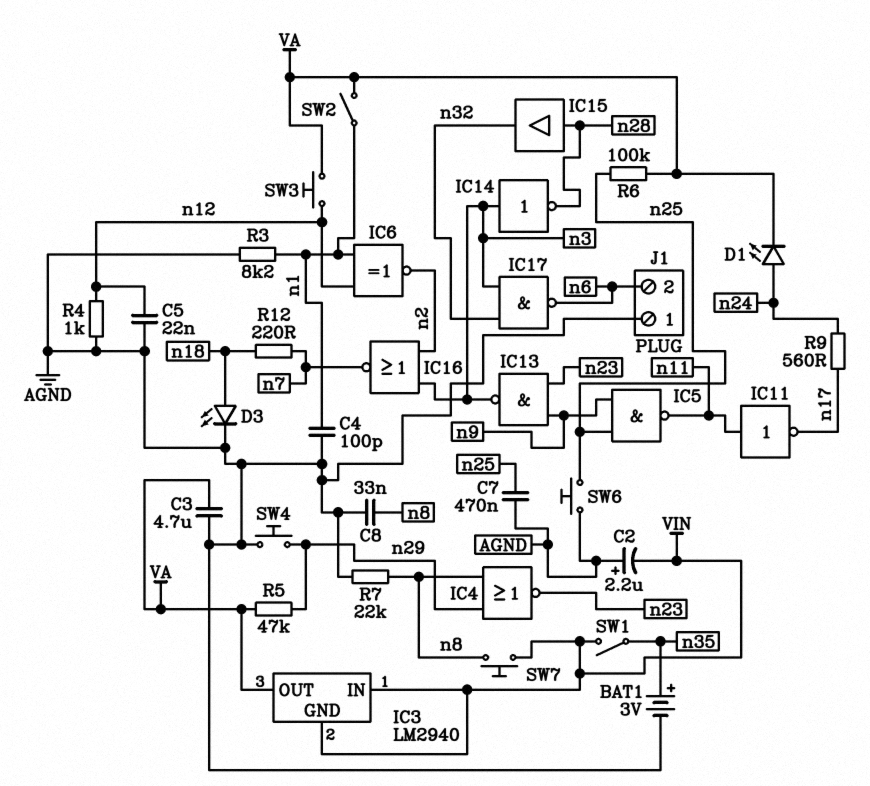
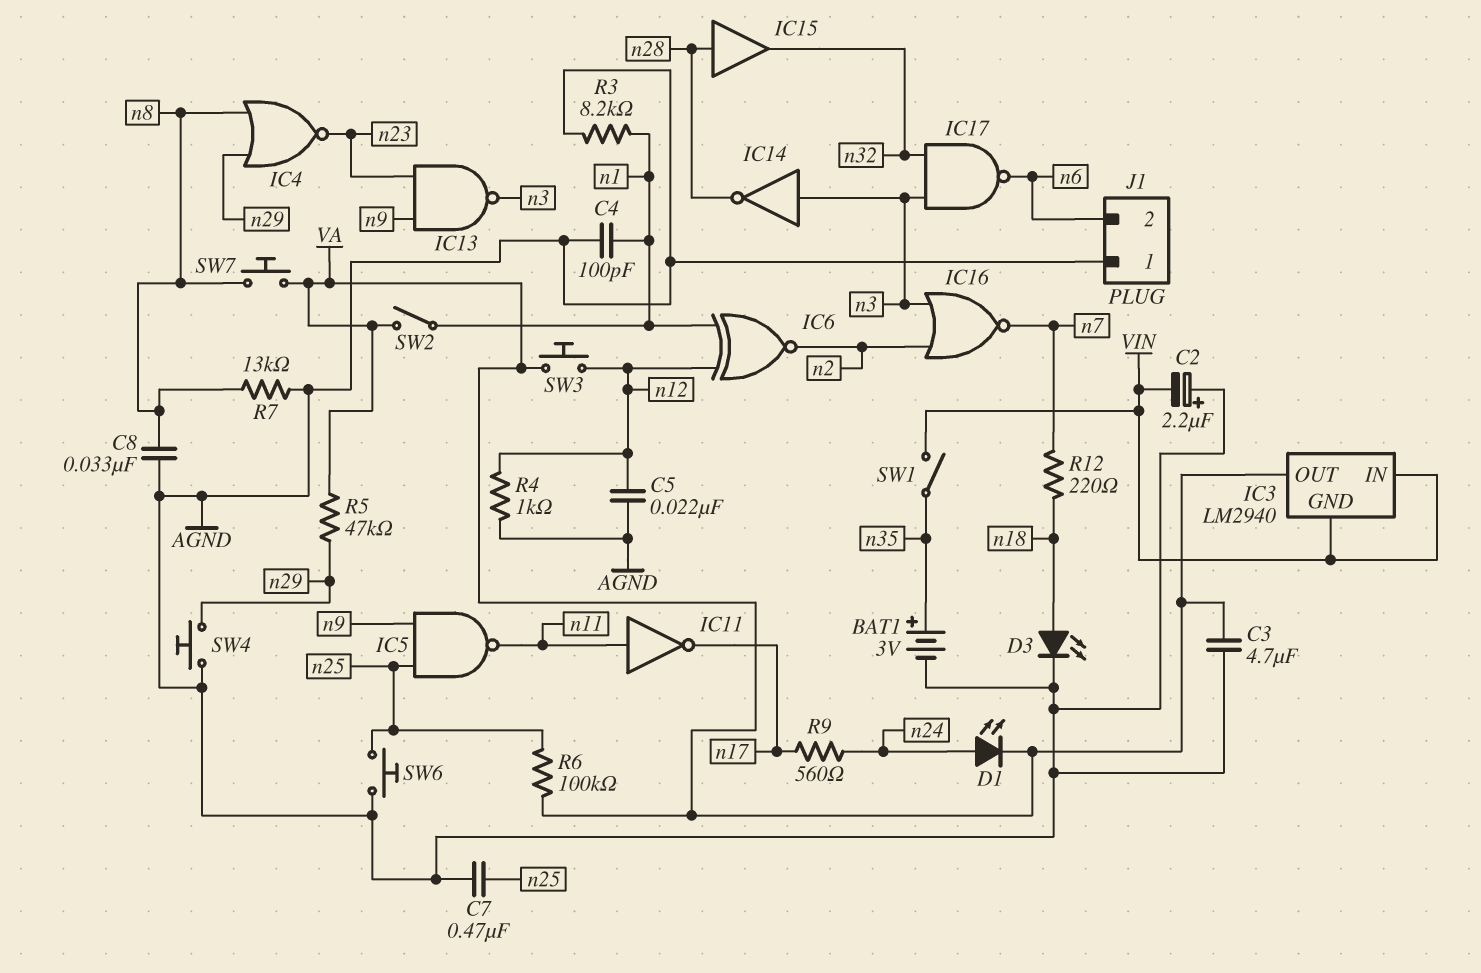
R7: 22k (AGND, n8) -> 13k (AGND, n8)
SW7: button (VIN, n8) -> button (VA, n8)

